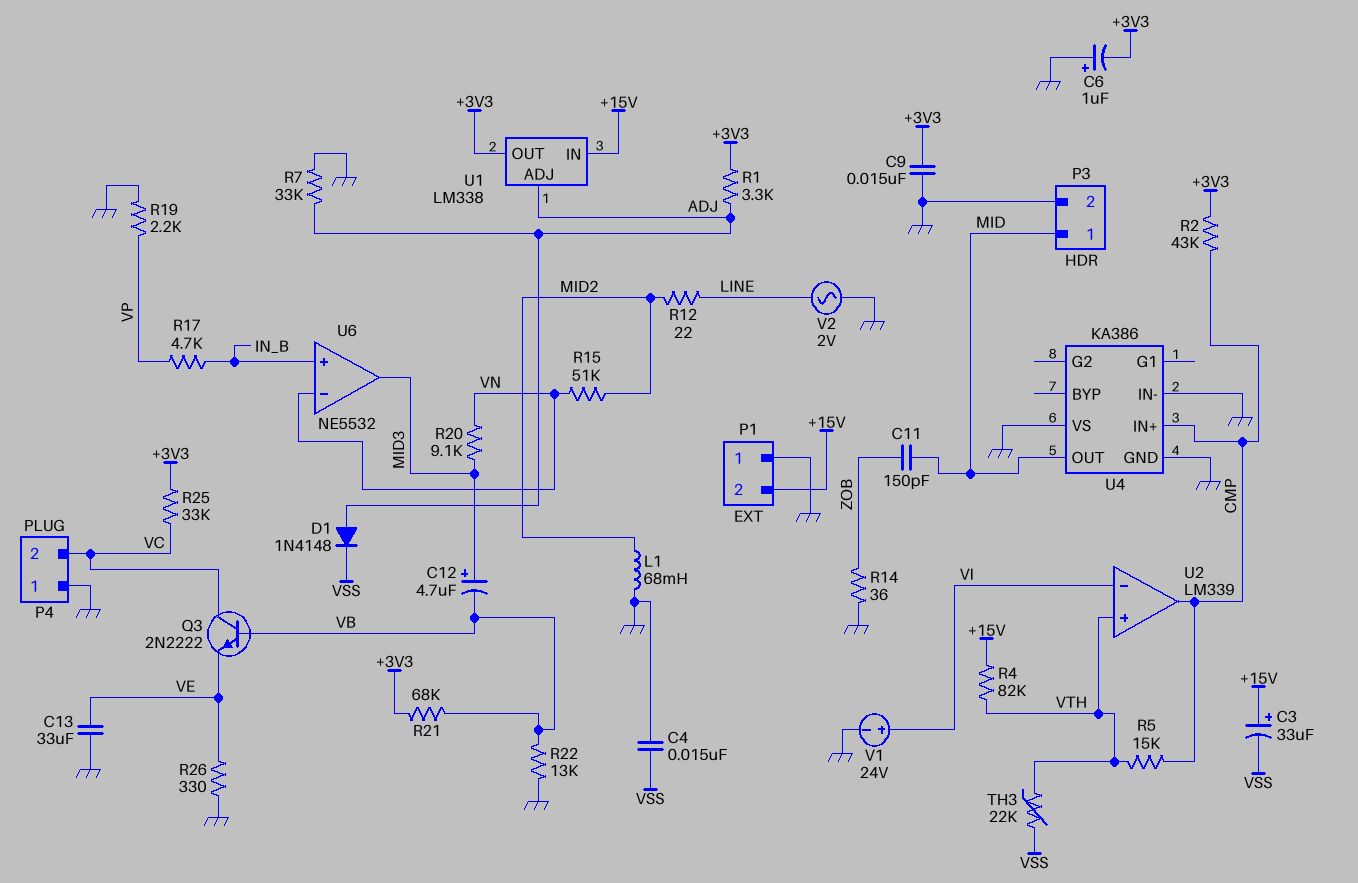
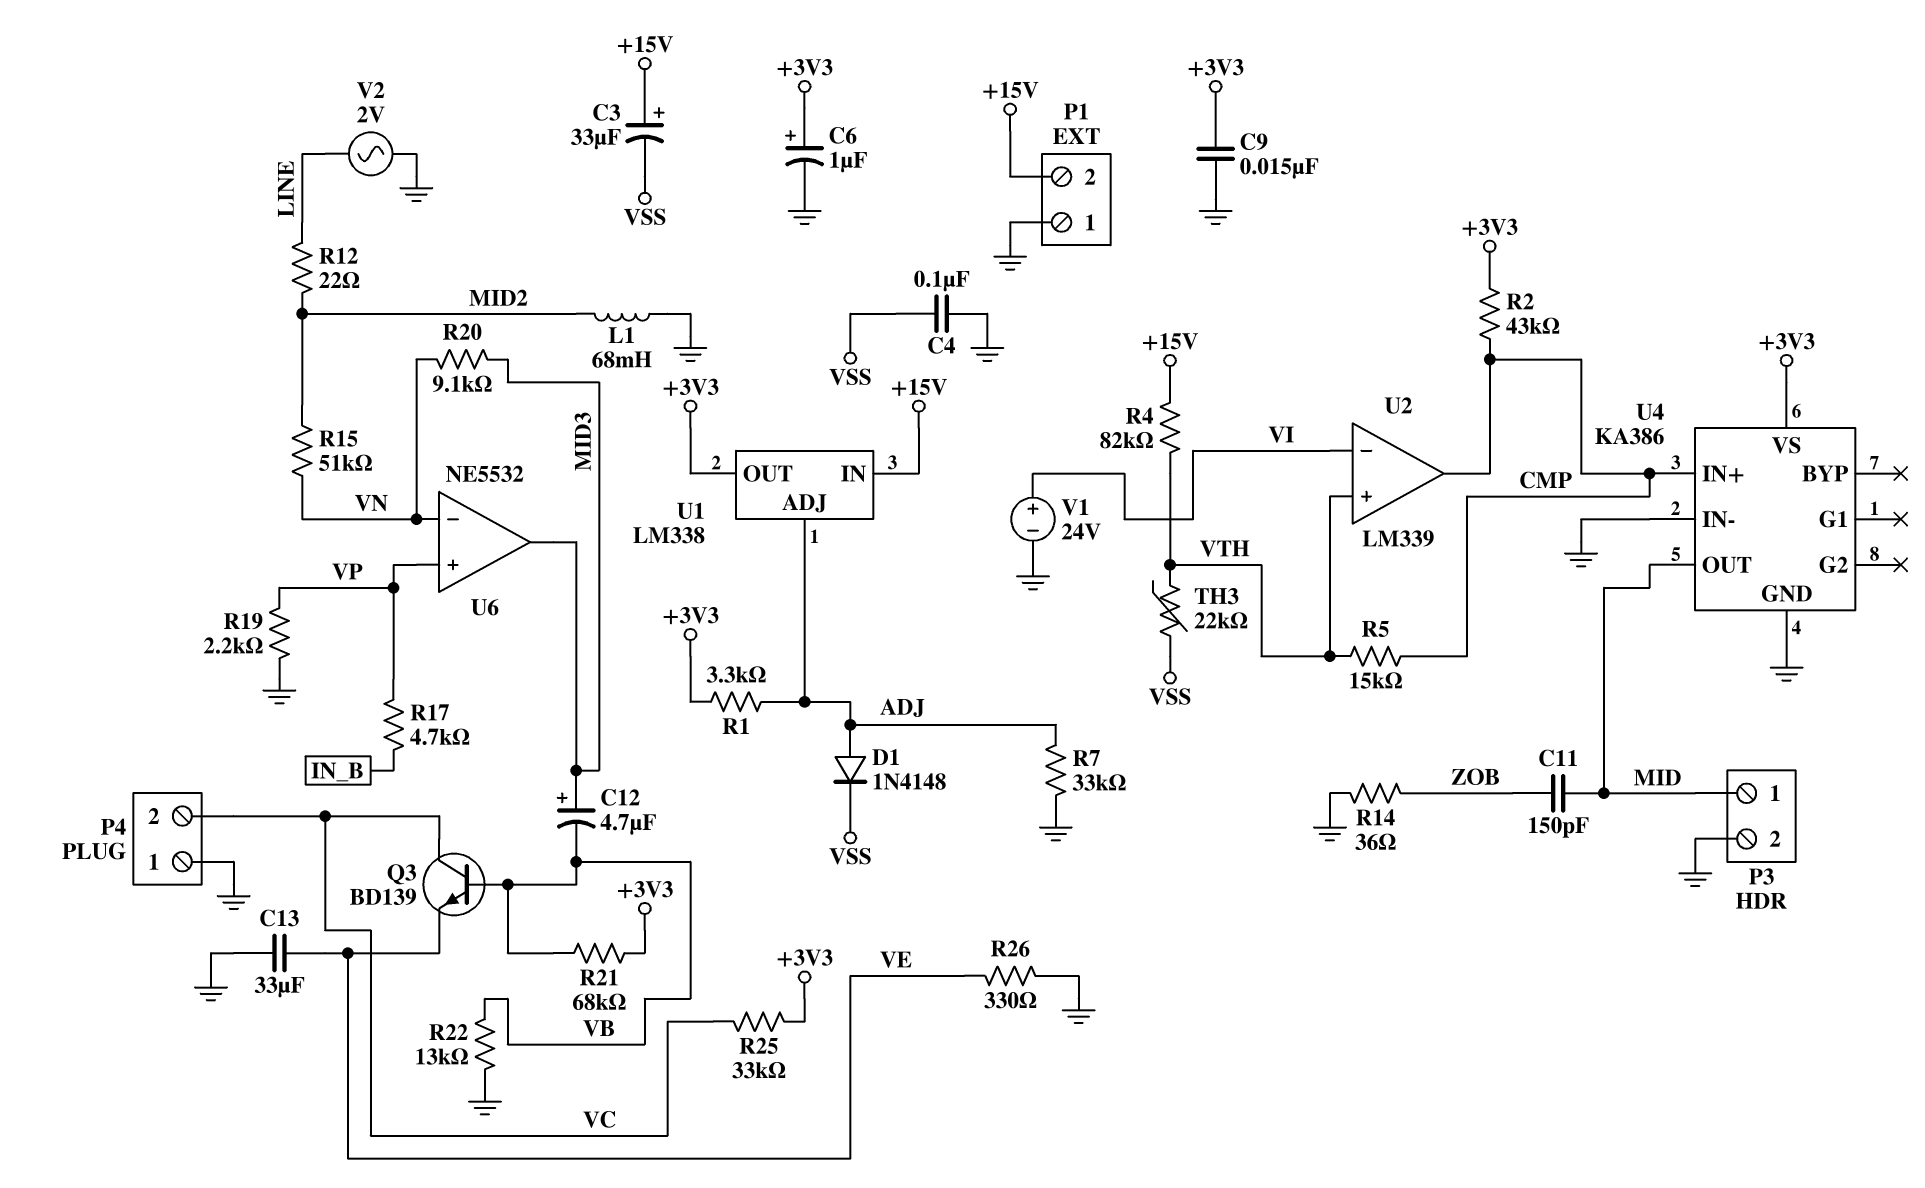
C4: 15nF (GND, VSS) -> 100nF (GND, VSS)
C6: 1uF (plus GND, minus +3V3) -> 1uF (plus +3V3, minus GND)
Q3: NPN 2N2222 (B VB, C VC, E VE) -> NPN BD139 (B VB, C VC, E VE)
U4 pin VS: GND -> +3V3
U6 pin in+: IN_B -> VP

